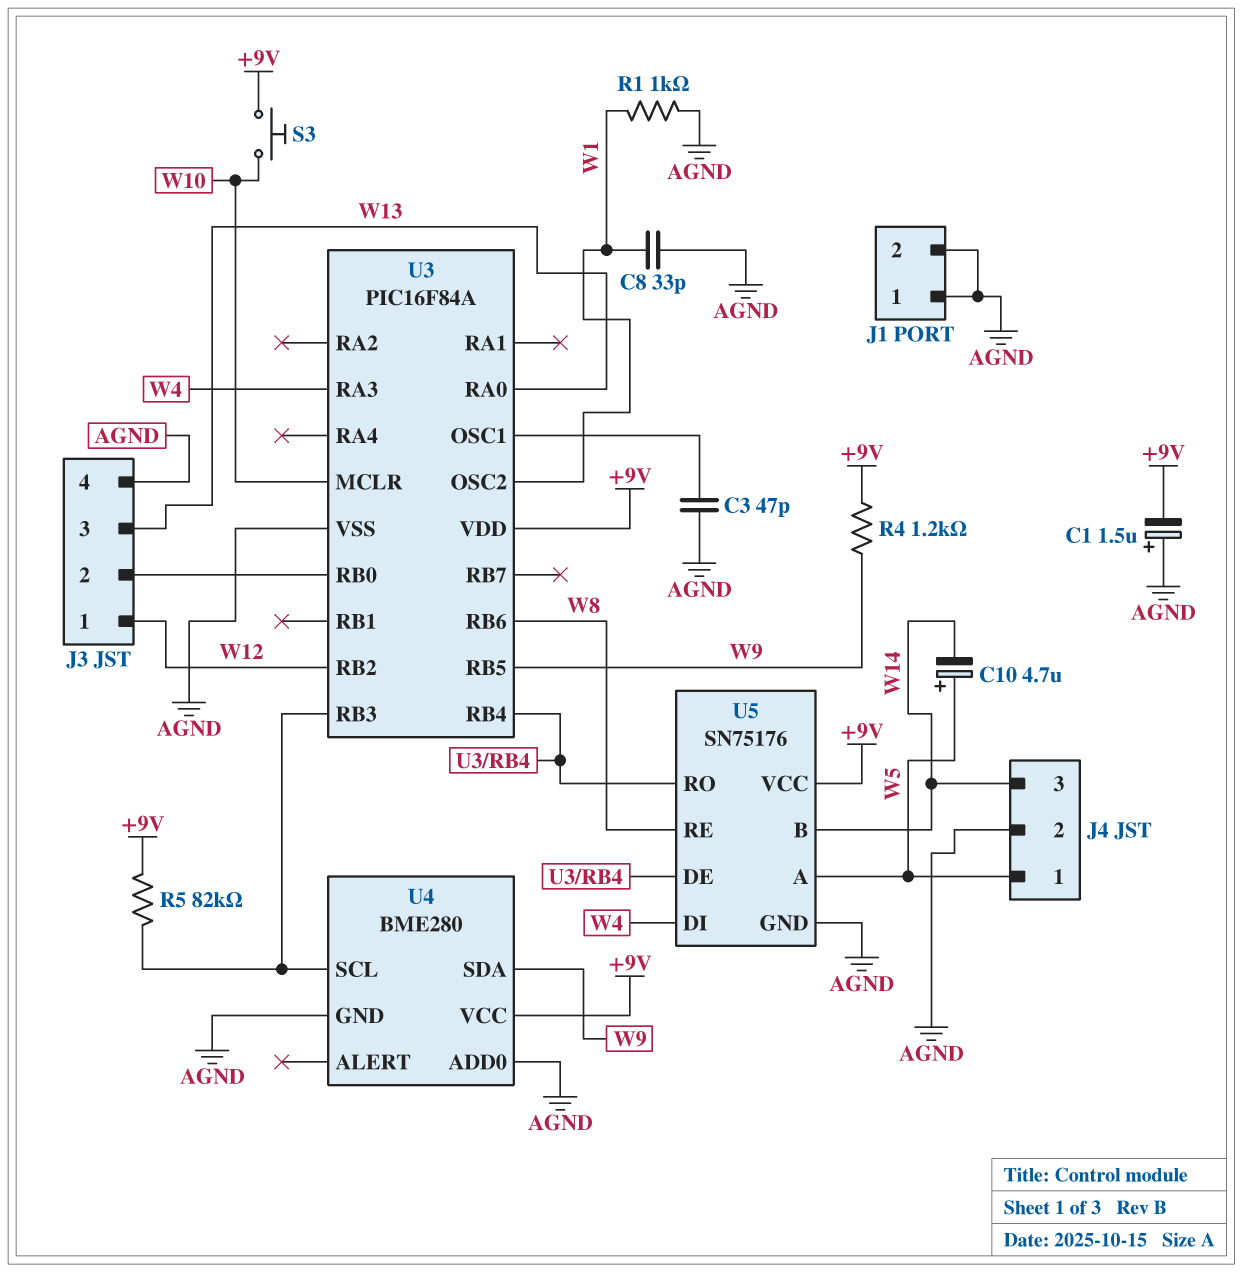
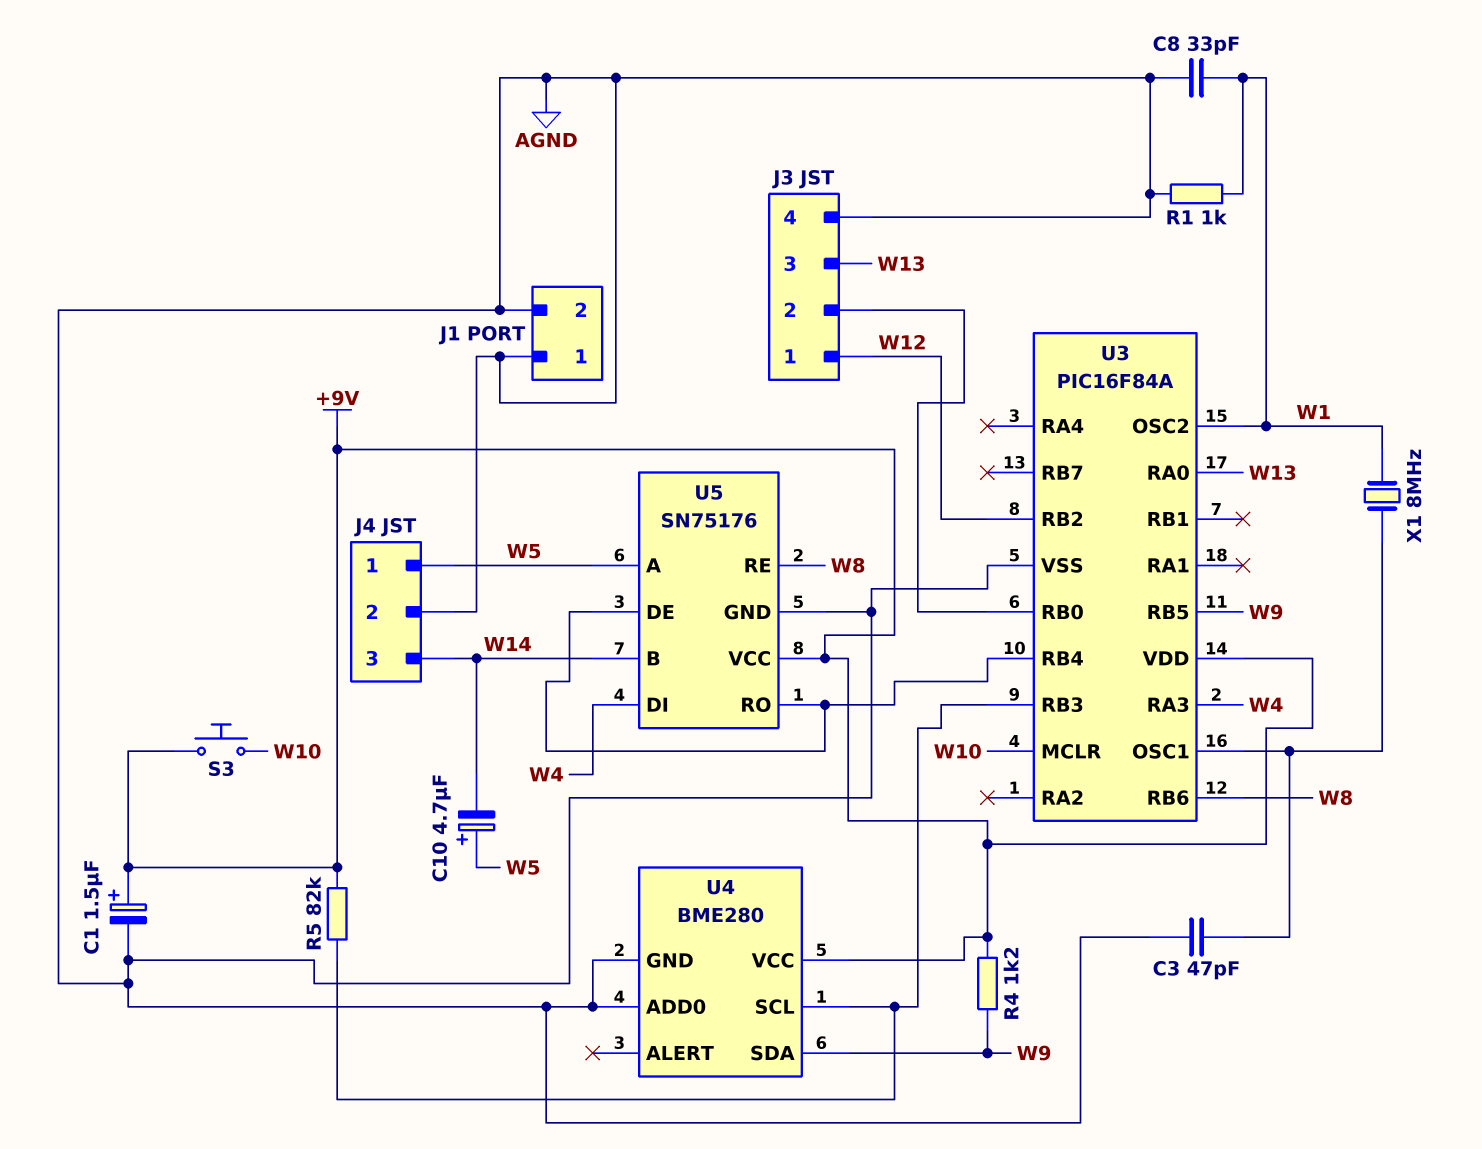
C1: 1.5uF (plus AGND, minus +9V) -> 1.5uF (plus +9V, minus AGND)
X1: none -> 8MHz (U3/OSC1, W1)

